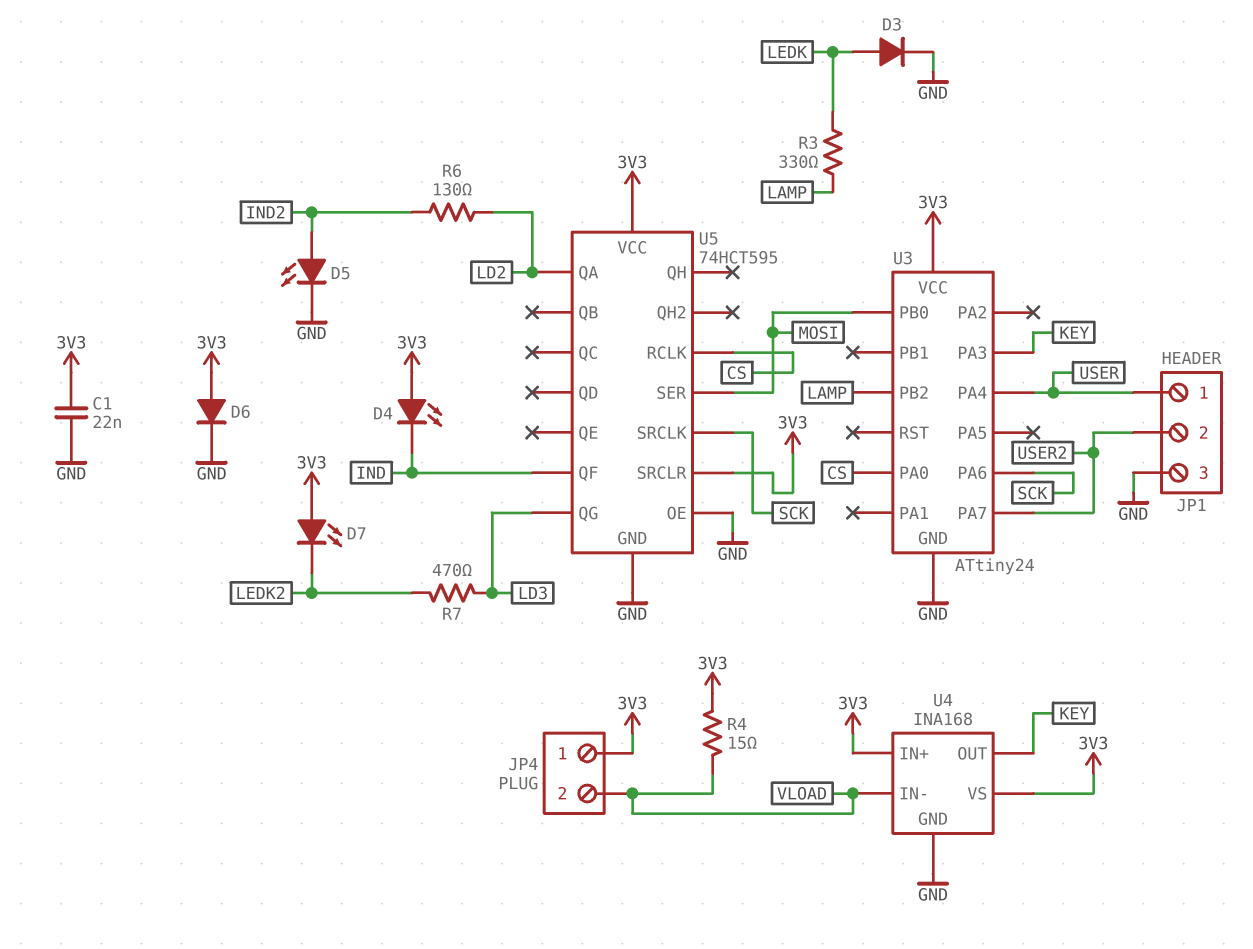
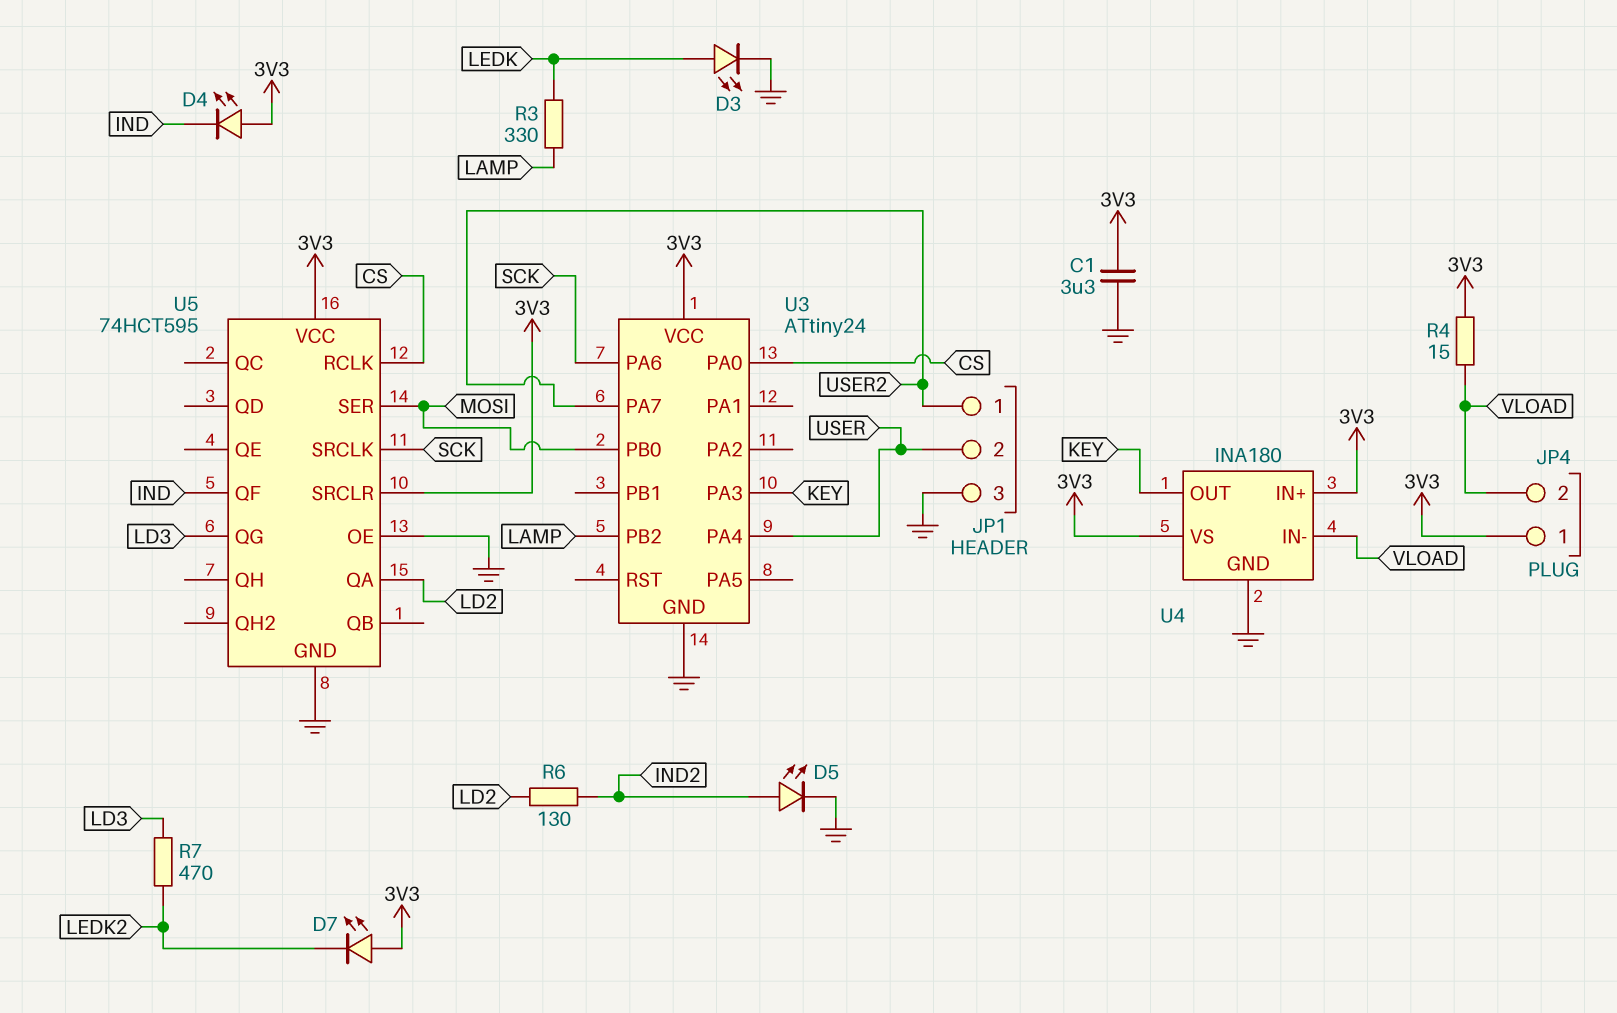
C1: 22nF (3V3, GND) -> 3.3uF (3V3, GND)
D3: diode (A LEDK, K GND) -> LED (A LEDK, K GND)
D6: diode (A 3V3, K GND) -> none
JP1 pin 1: USER -> USER2
JP1 pin 2: USER2 -> USER
U4: INA168 -> INA180

